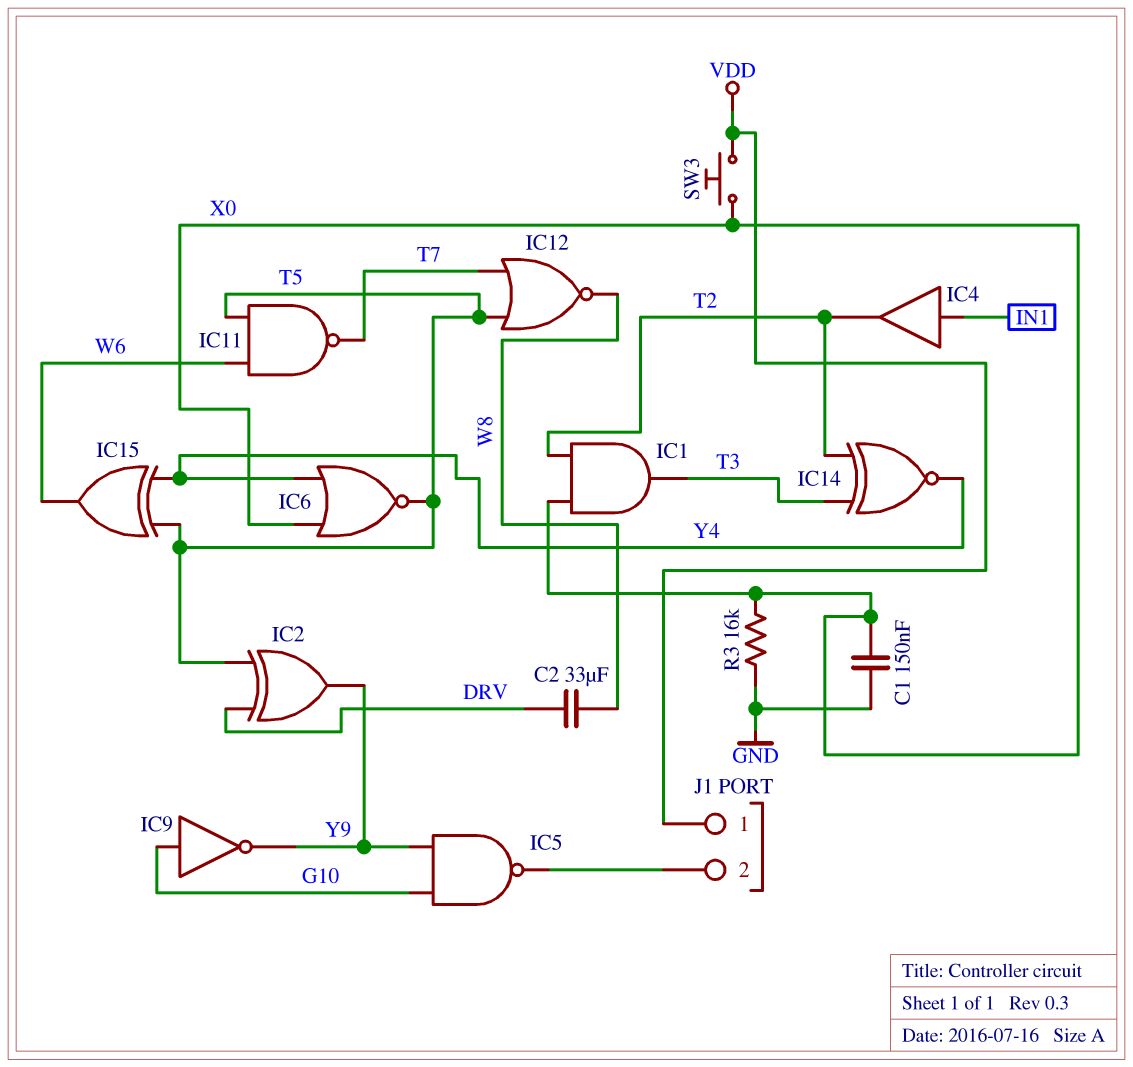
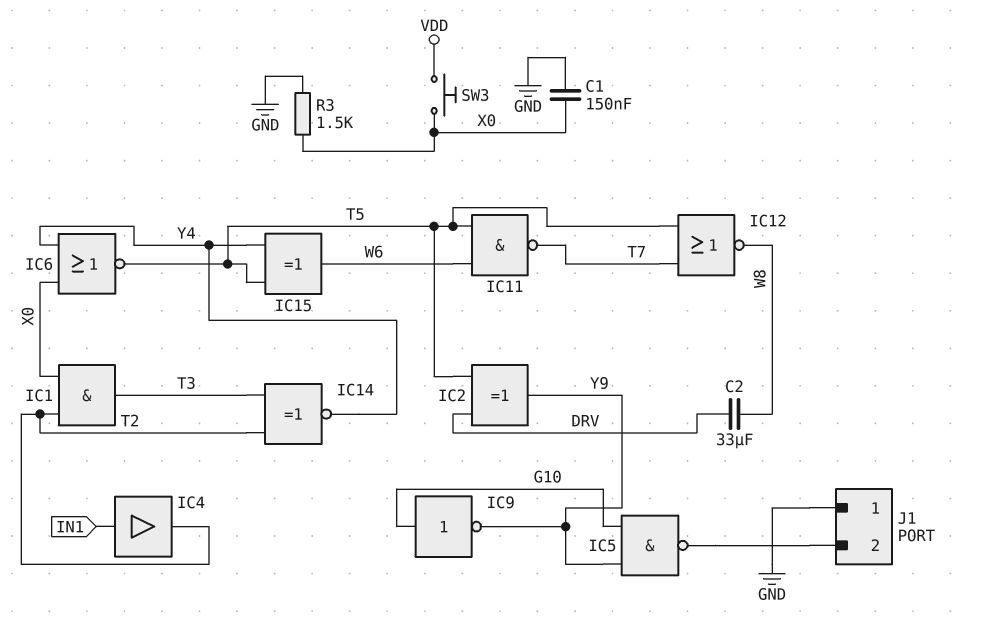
J1 pin 1: VDD -> GND
R3: 16k (GND, X0) -> 1.5k (GND, X0)

